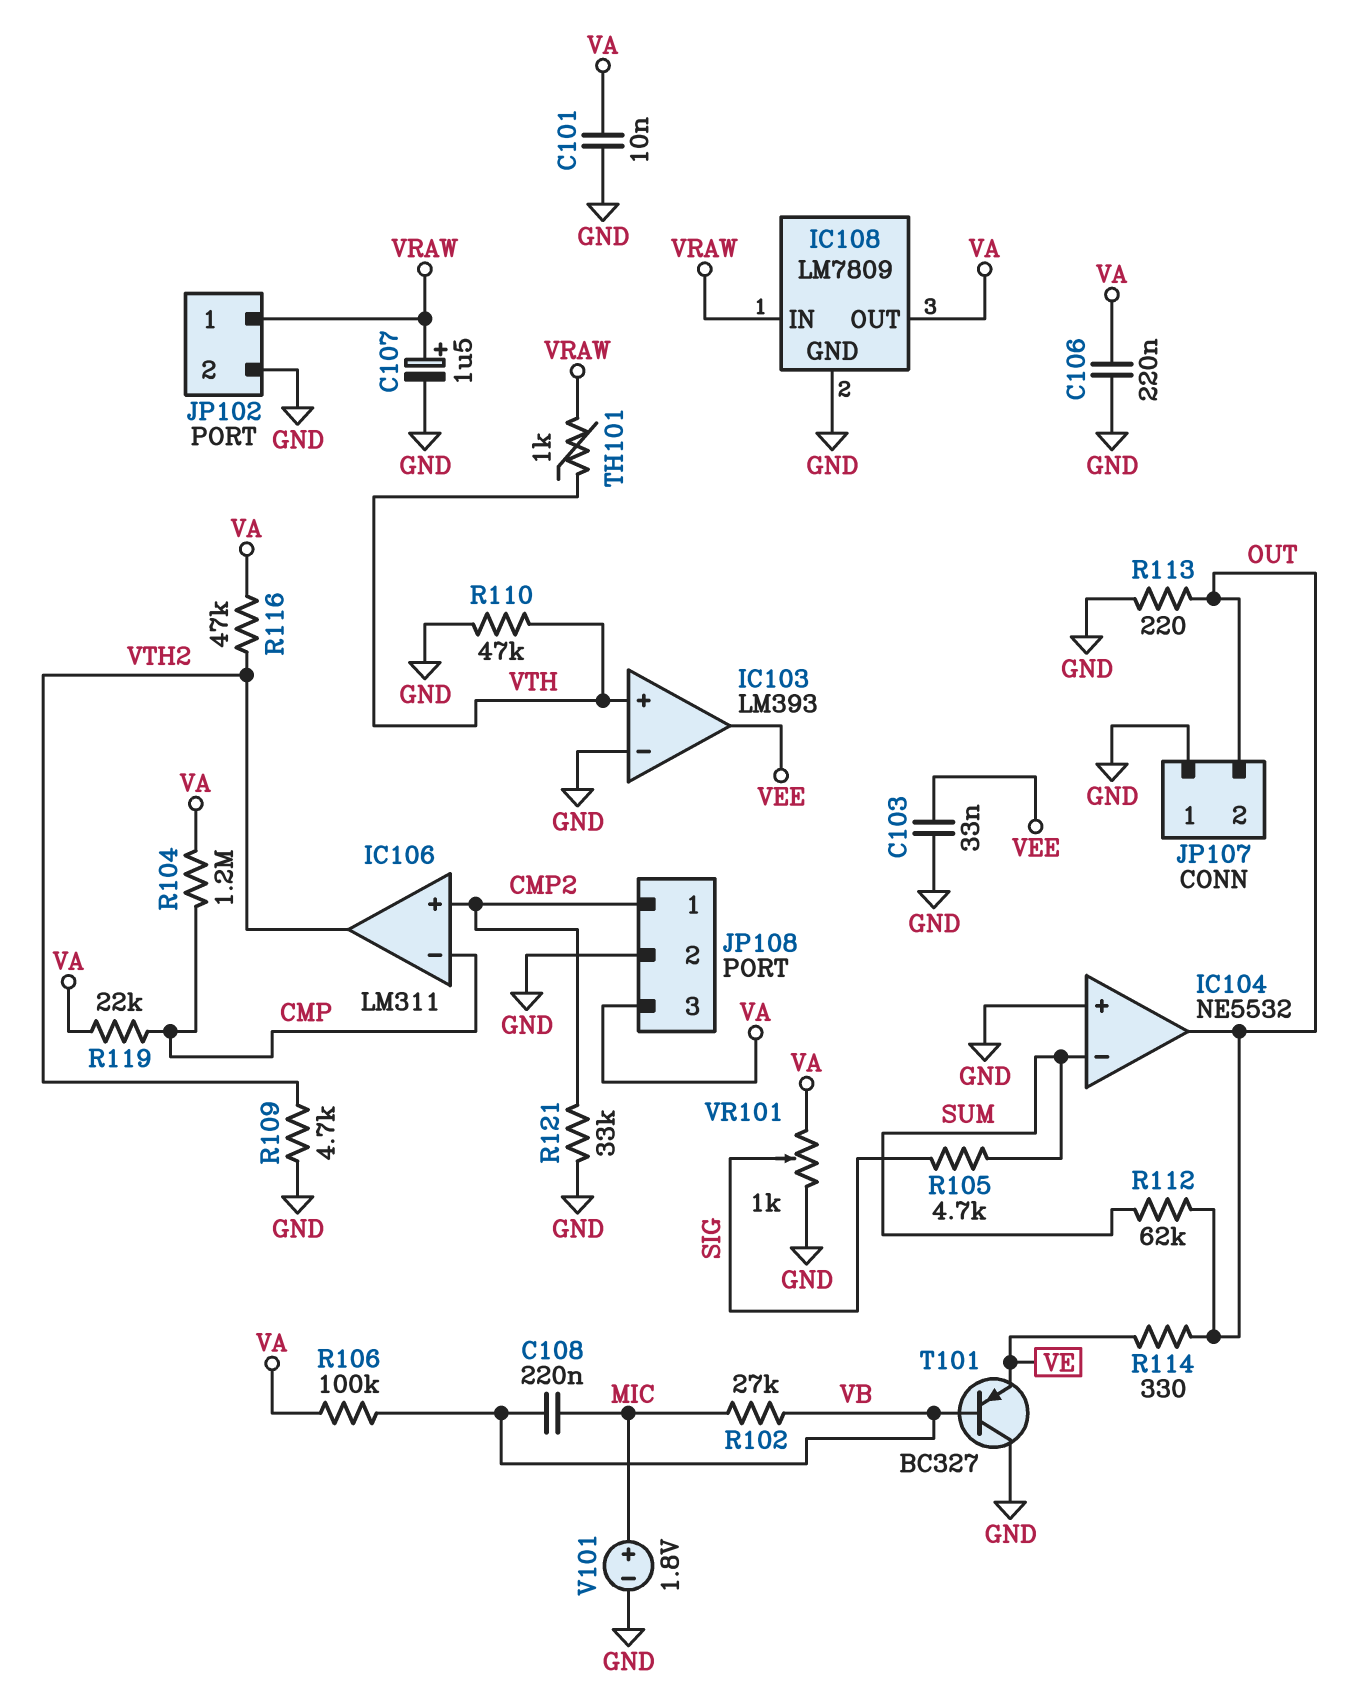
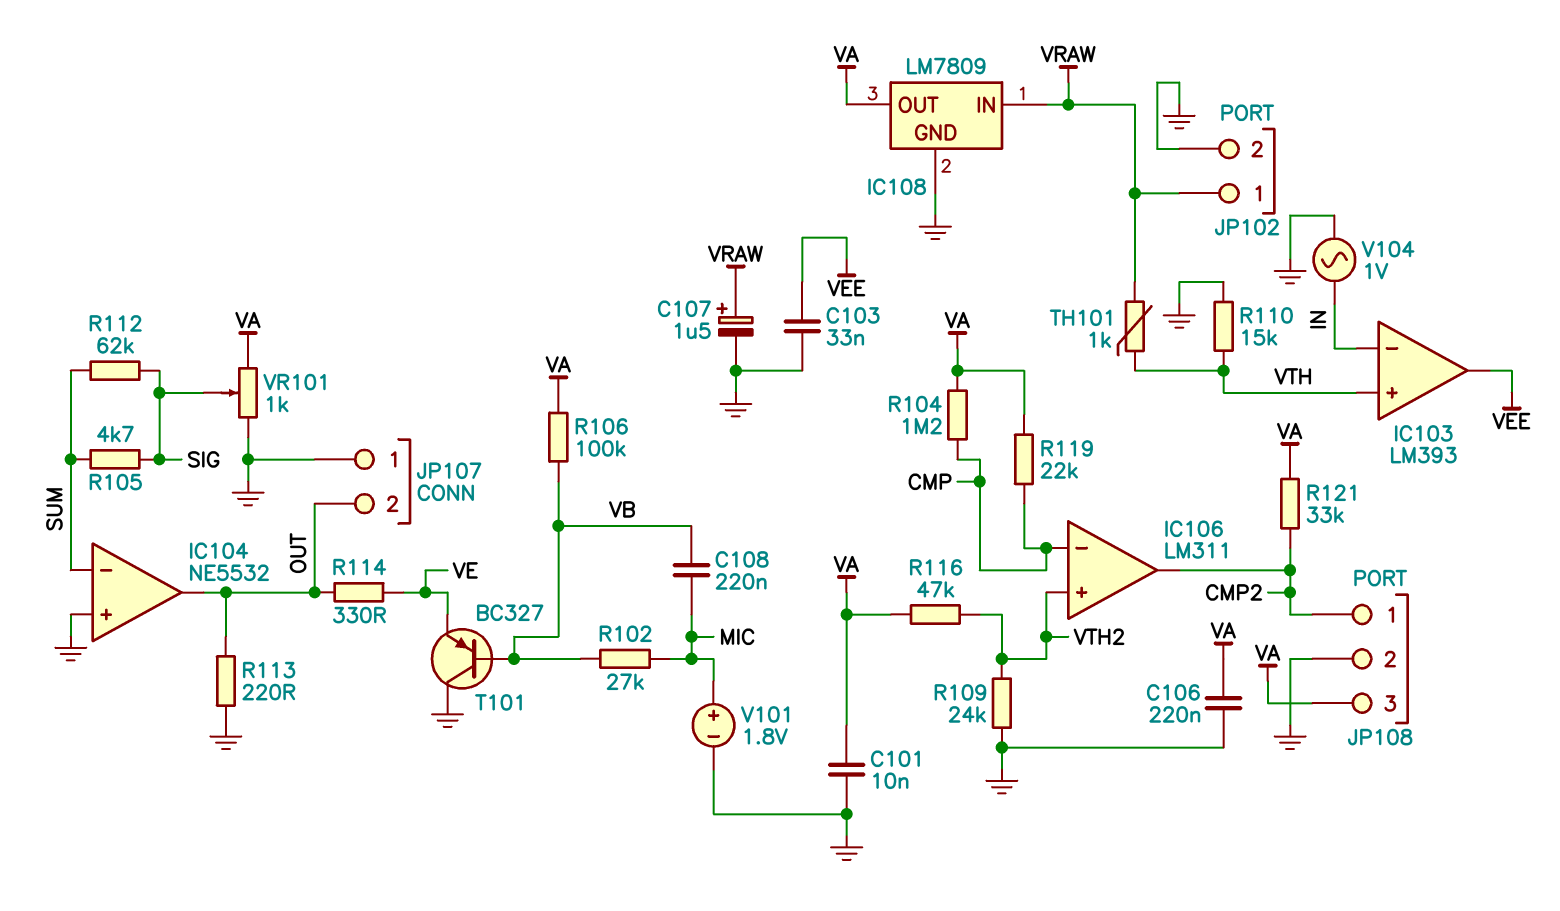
IC103 pin in-: GND -> IN
IC106 pin in+: CMP2 -> VTH2
IC106 pin out: VTH2 -> CMP2
R109: 4.7k (GND, VTH2) -> 24k (GND, VTH2)
R110: 47k (GND, VTH) -> 15k (GND, VTH)
R112: 62k (OUT, SUM) -> 62k (SIG, SUM)
R121: 33k (CMP2, GND) -> 33k (CMP2, VA)
V104: none -> AC 1V (GND, IN)

